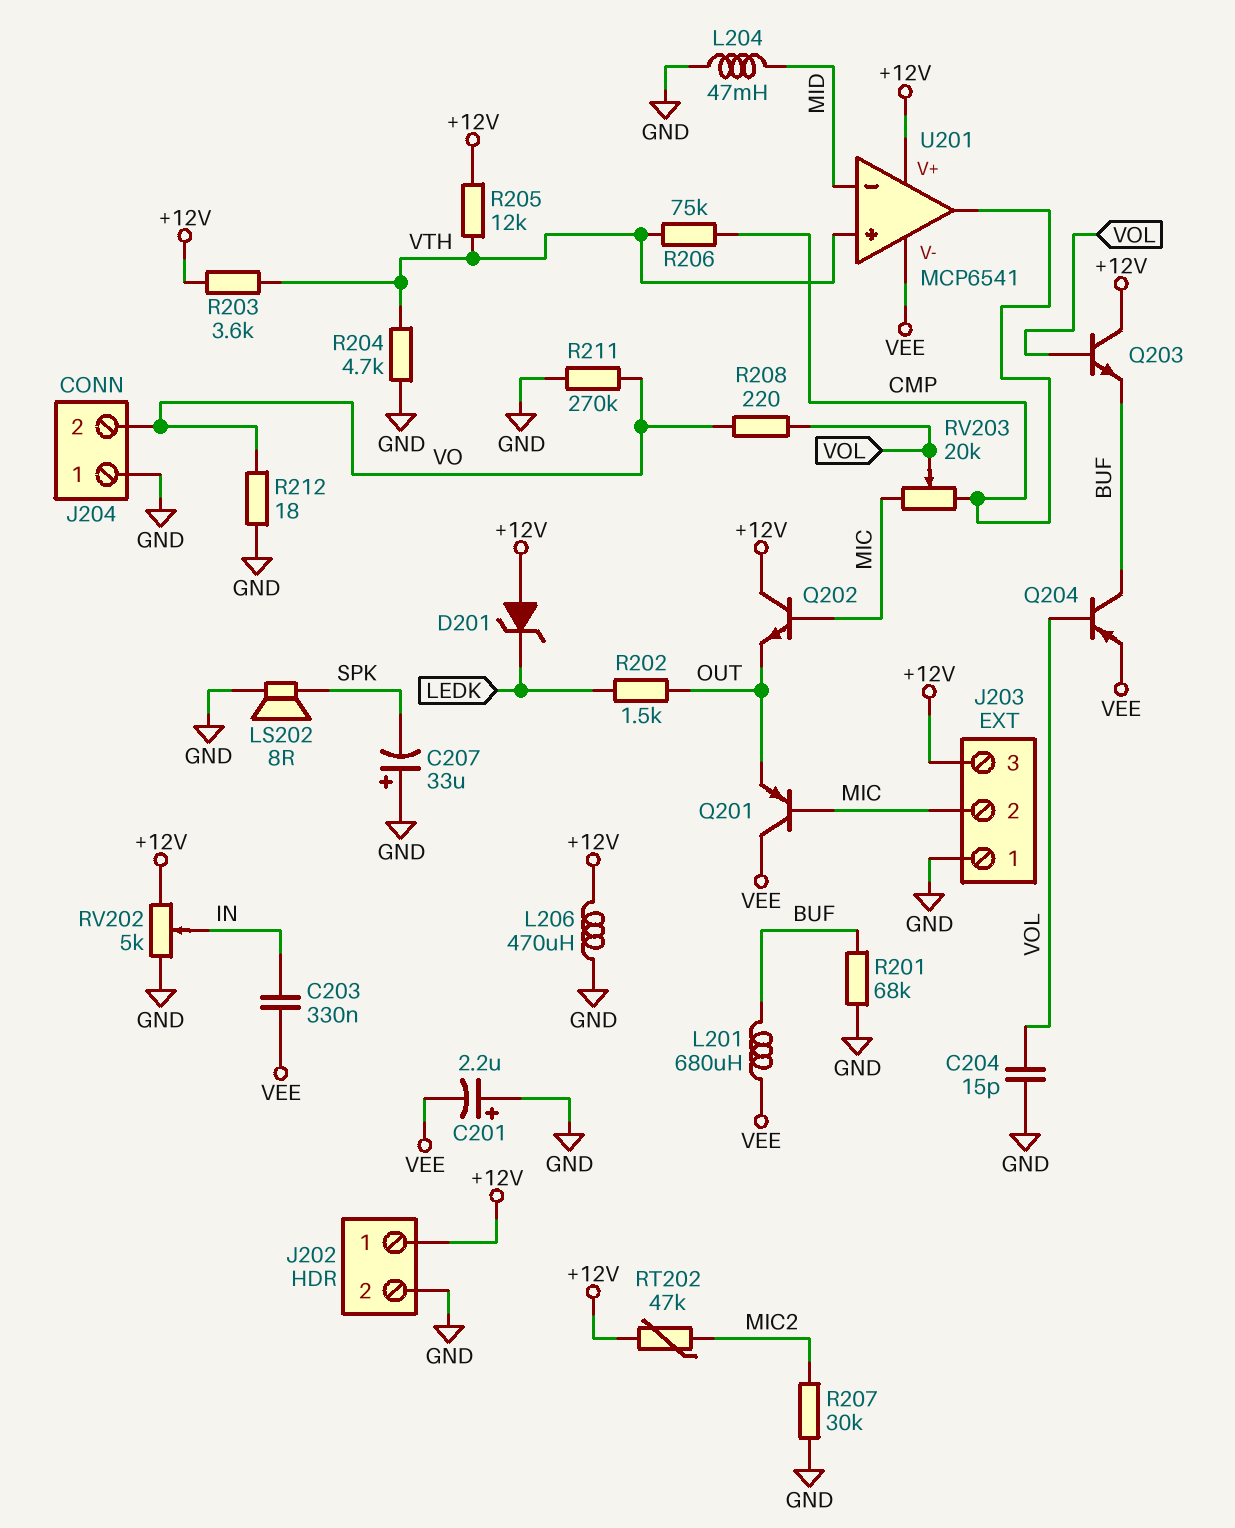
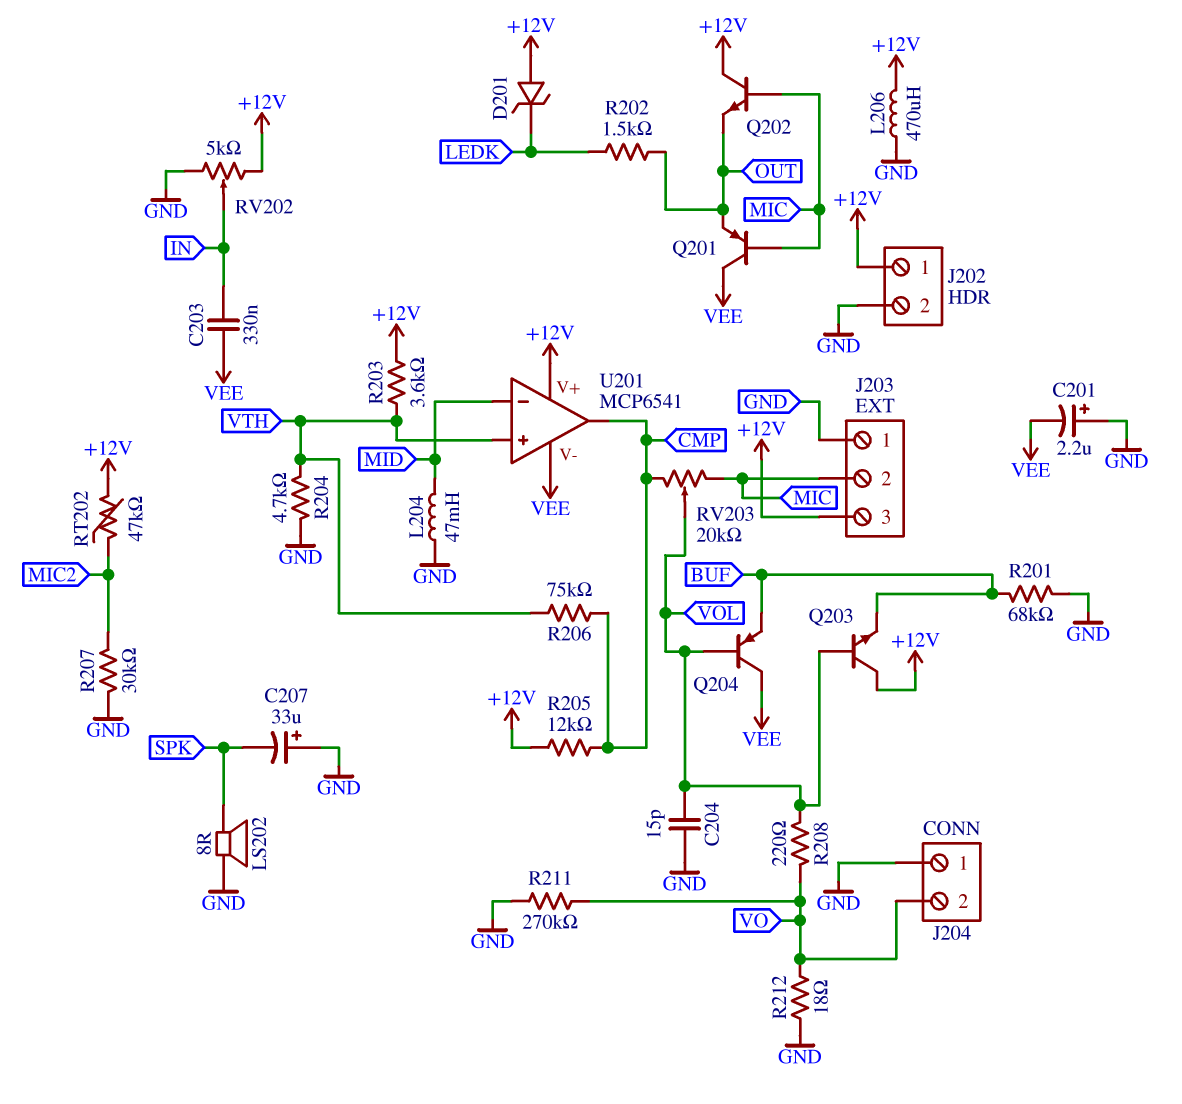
L201: 680uH (BUF, VEE) -> none
Q204: PNP (B VOL, C BUF, E VEE) -> PNP (B VOL, C VEE, E BUF)
R205: 12k (+12V, VTH) -> 12k (+12V, CMP)

